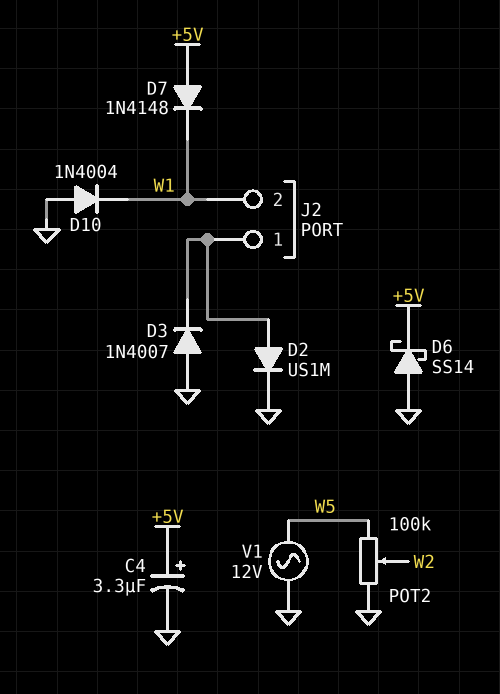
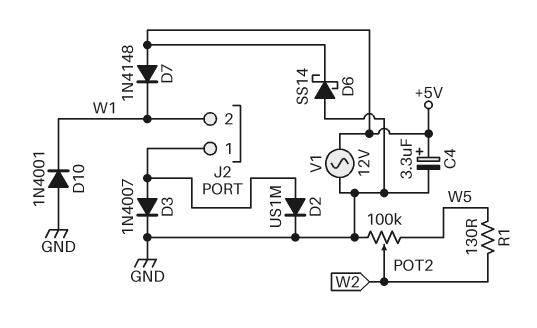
D3: diode 1N4007 (A GND, K J2/1) -> diode 1N4007 (A J2/1, K GND)
D10: diode 1N4004 (A GND, K W1) -> diode 1N4001 (A GND, K W1)
R1: none -> 130 (W2, W5)
V1: AC 12V (GND, W5) -> AC 12V (+5V, GND)

